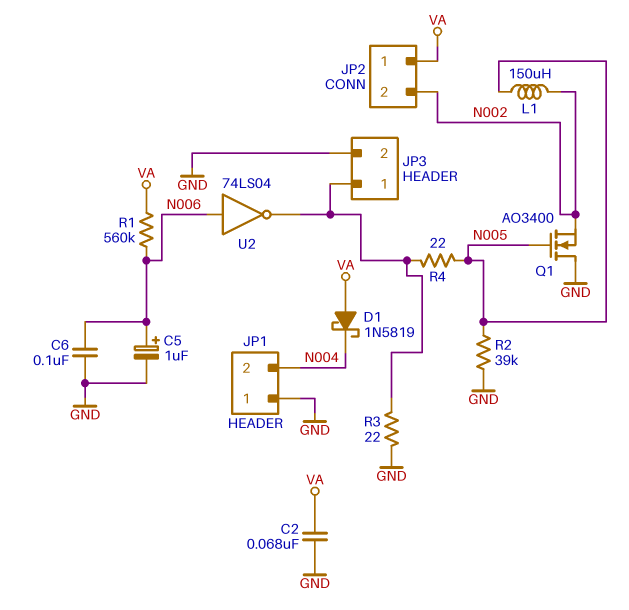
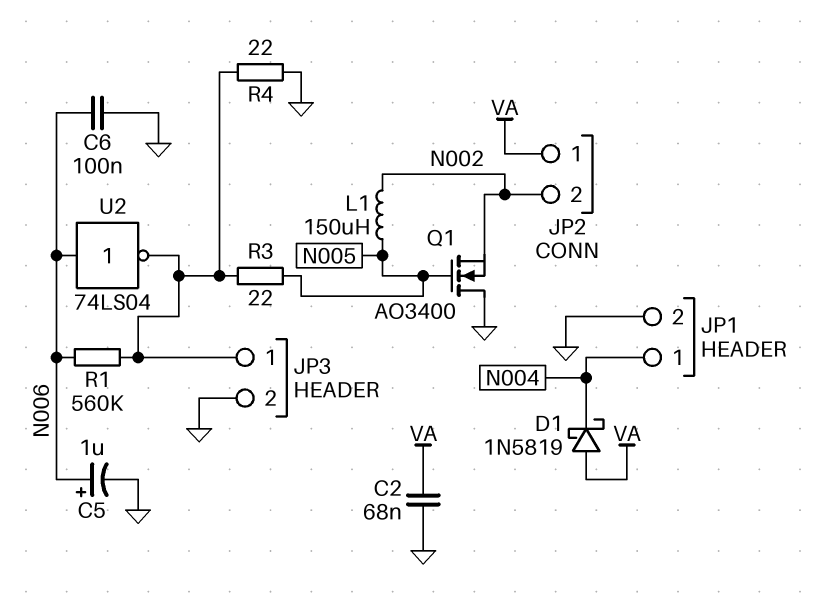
JP1 pin 1: GND -> N004
JP1 pin 2: N004 -> GND
R1: 560k (N006, VA) -> 560k (JP3/1, N006)
R2: 39k (GND, N005) -> none
R3: 22 (GND, JP3/1) -> 22 (JP3/1, N005)
R4: 22 (JP3/1, N005) -> 22 (GND, JP3/1)

